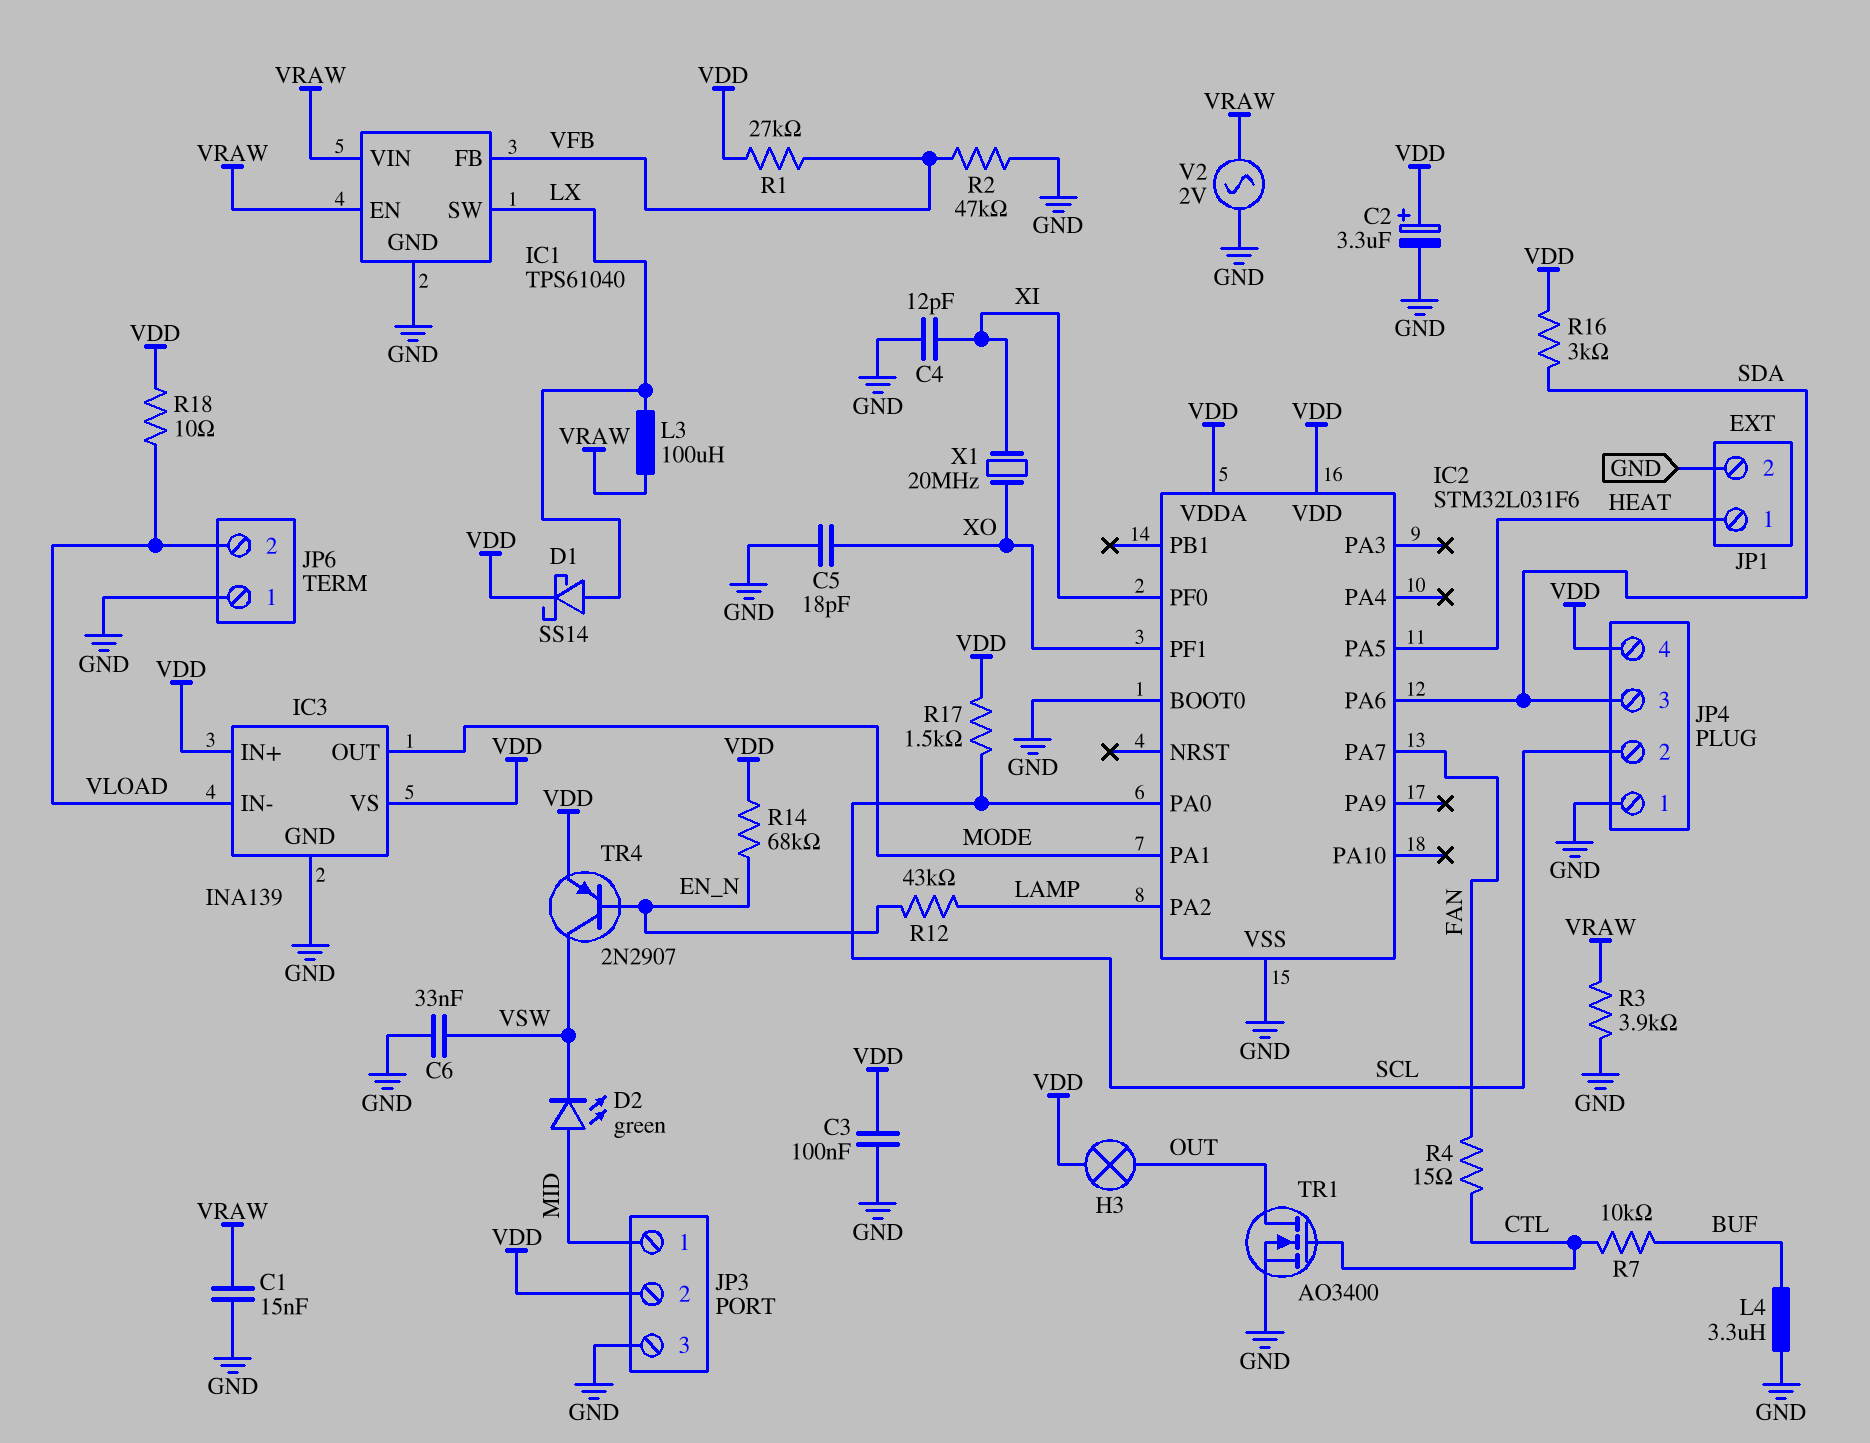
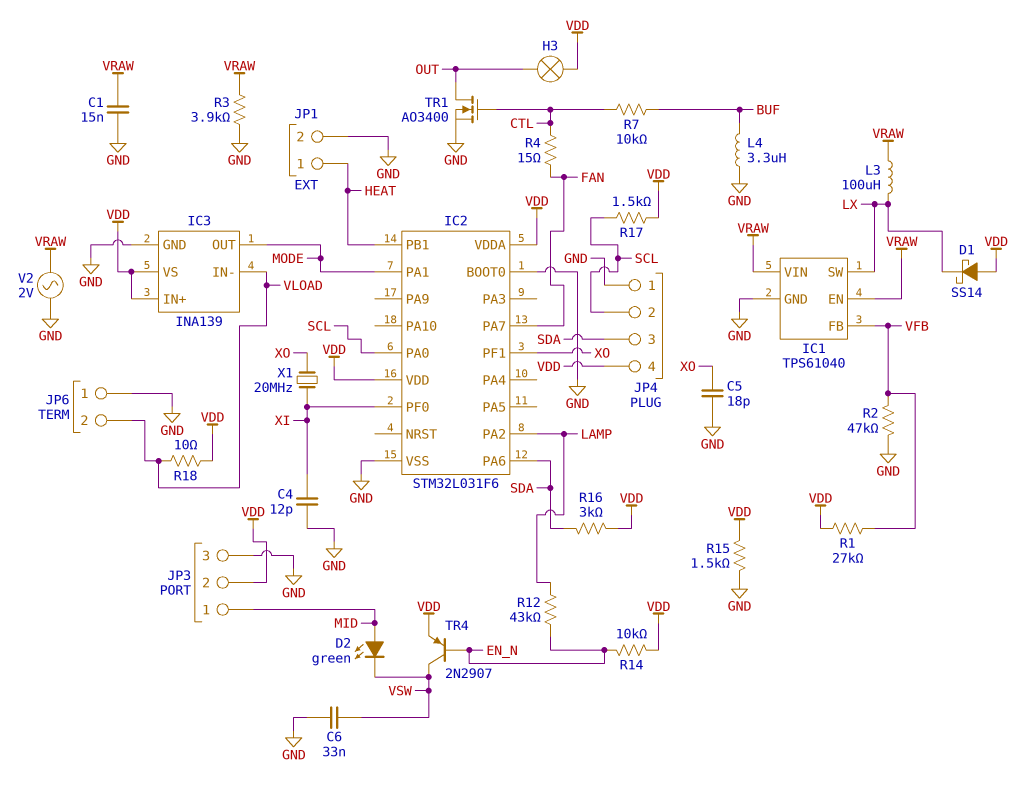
C2: 3.3uF (plus VDD, minus GND) -> none
C3: 100nF (GND, VDD) -> none
D1: schottky SS14 (A LX, K VDD) -> schottky SS14 (A VDD, K LX)
IC2 pin PA5: HEAT -> none
IC2 pin PB1: none -> HEAT
R14: 68k (EN_N, VDD) -> 10k (EN_N, VDD)
R15: none -> 1.5k (GND, VDD)

